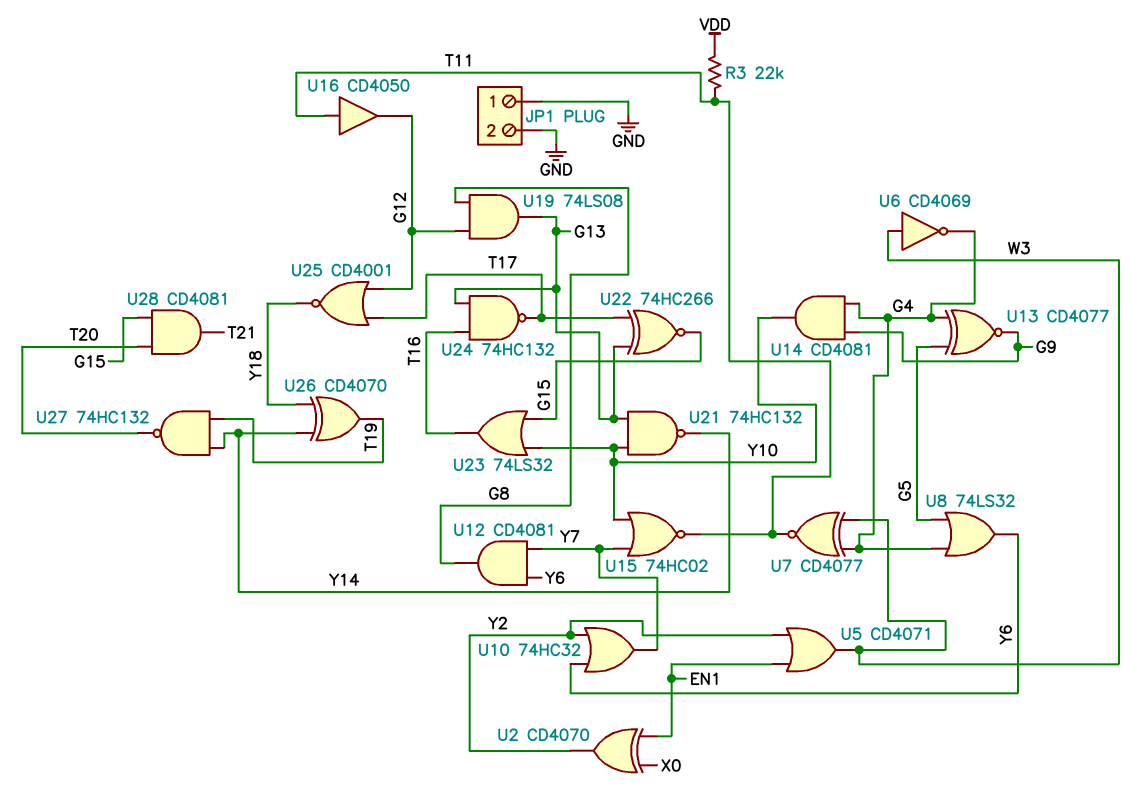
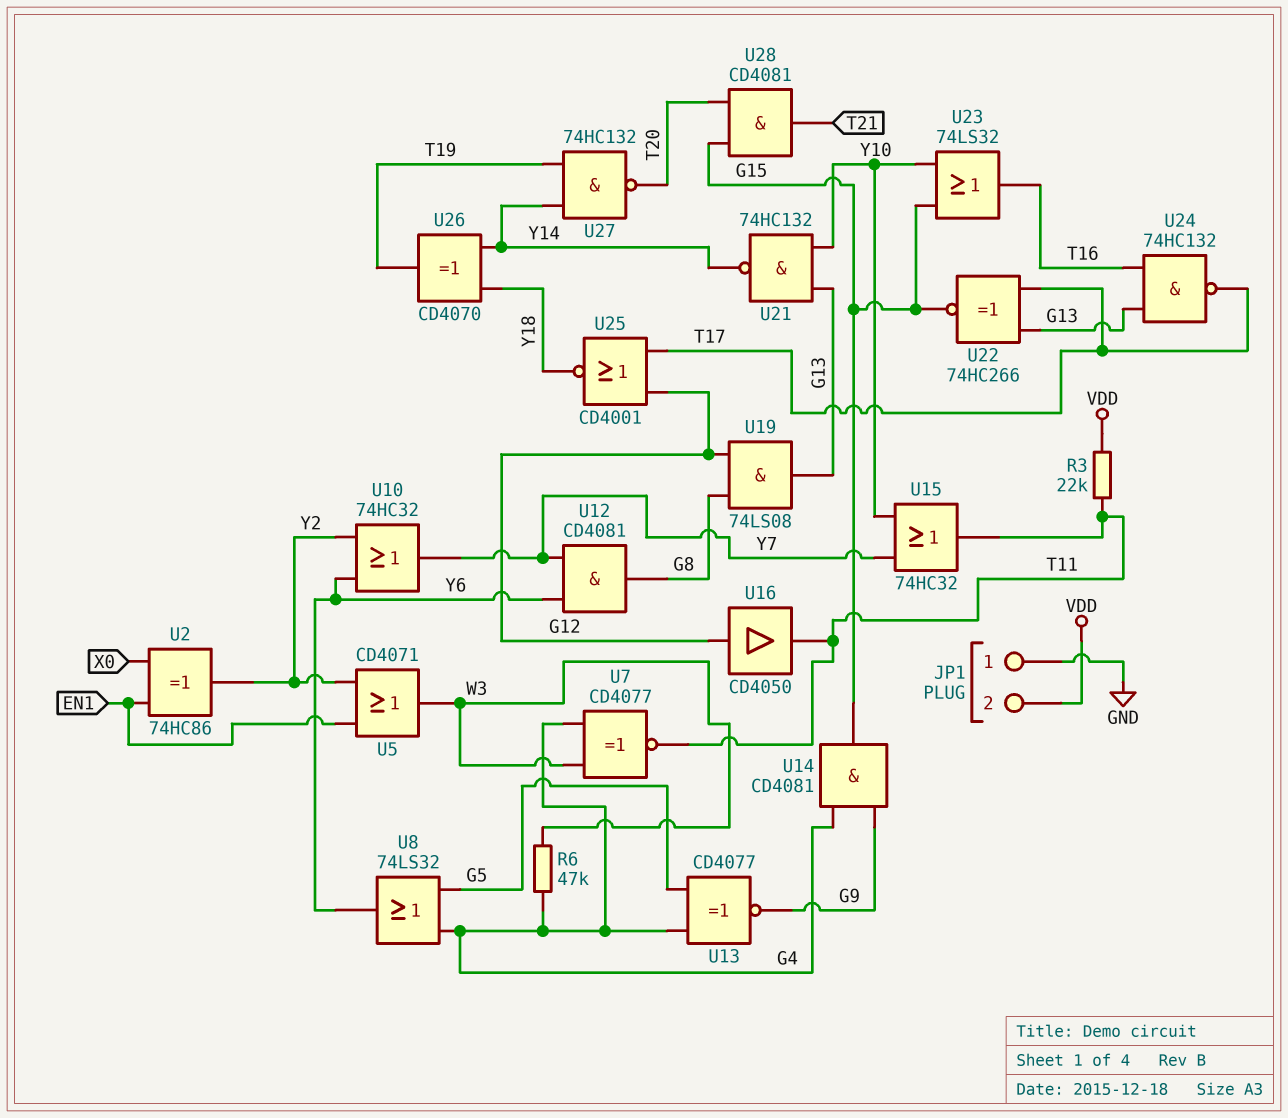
JP1 pin 2: GND -> VDD
R6: none -> 47k (G4, W3)
U2: XOR CD4070 (in EN1, in X0, out Y2) -> XOR 74HC86 (in EN1, in X0, out Y2)
U6: NOT CD4069 (in W3, out G4) -> none
U14: AND CD4081 (in G4, in G9, out Y10) -> AND CD4081 (in G4, in G9, out G15)
U15: NOR 74HC02 (in Y7, in Y10, out T11) -> OR 74HC32 (in Y7, in Y10, out T11)
U16: buffer CD4050 (in T11, out G12) -> buffer CD4050 (in G12, out T11)

